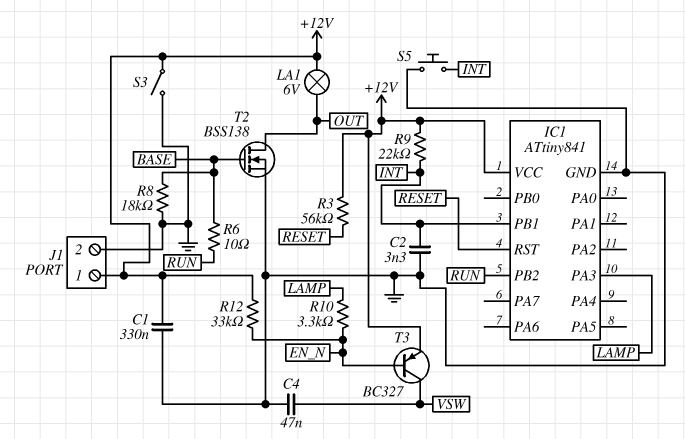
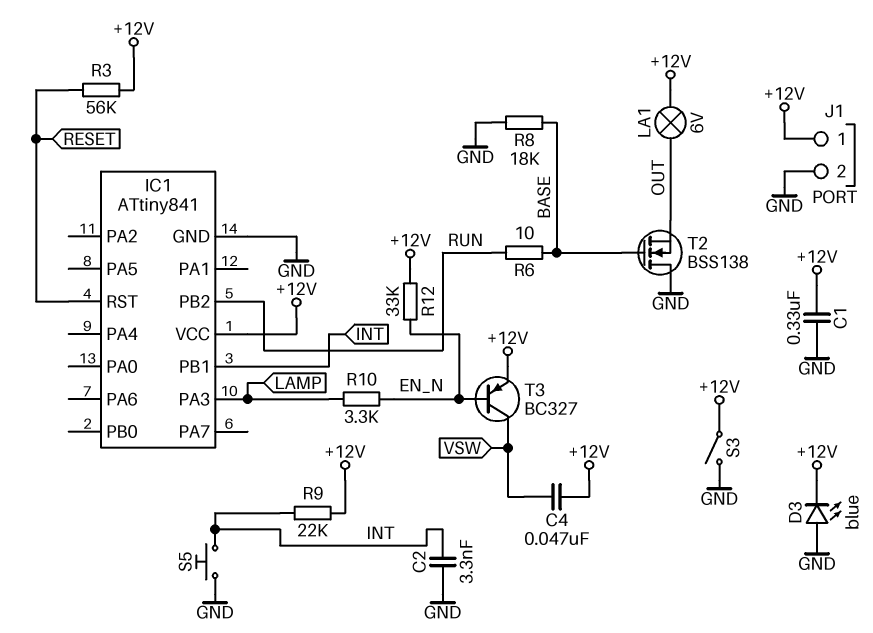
C4: 47nF (GND, VSW) -> 47nF (+12V, VSW)
D3: none -> LED blue (A GND, K +12V)
T2: NMOS BSS138 (G BASE, D OUT, S GND) -> NMOS BSS138 (G BASE, D GND, S OUT)

